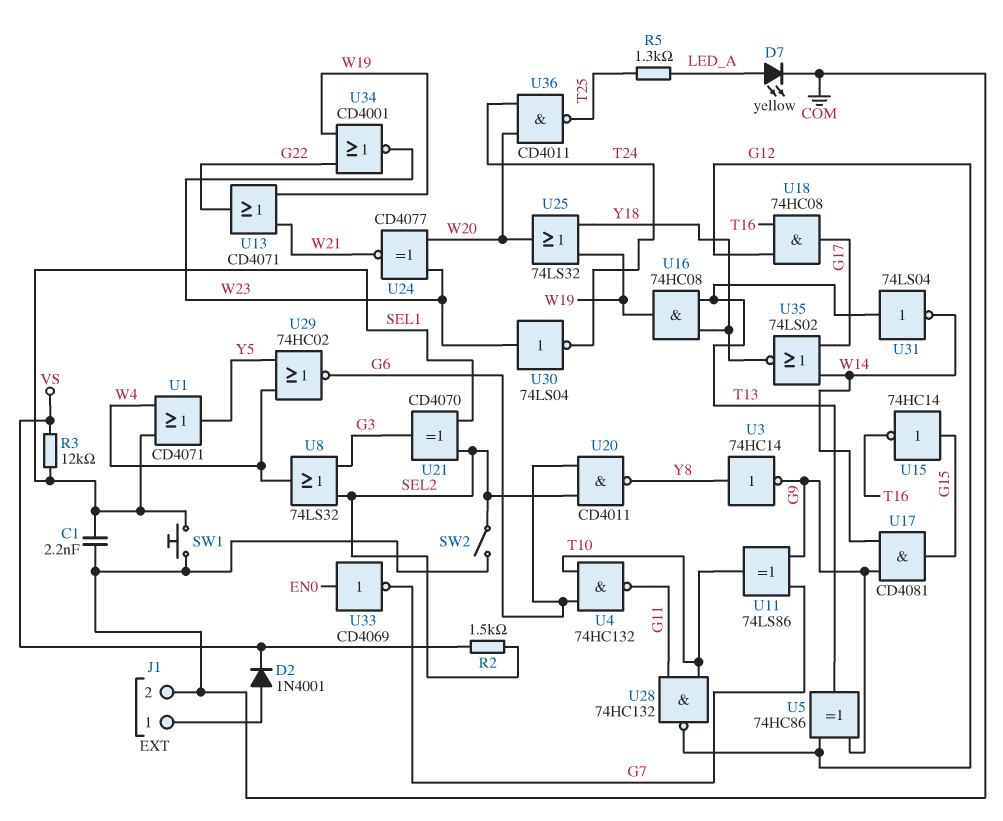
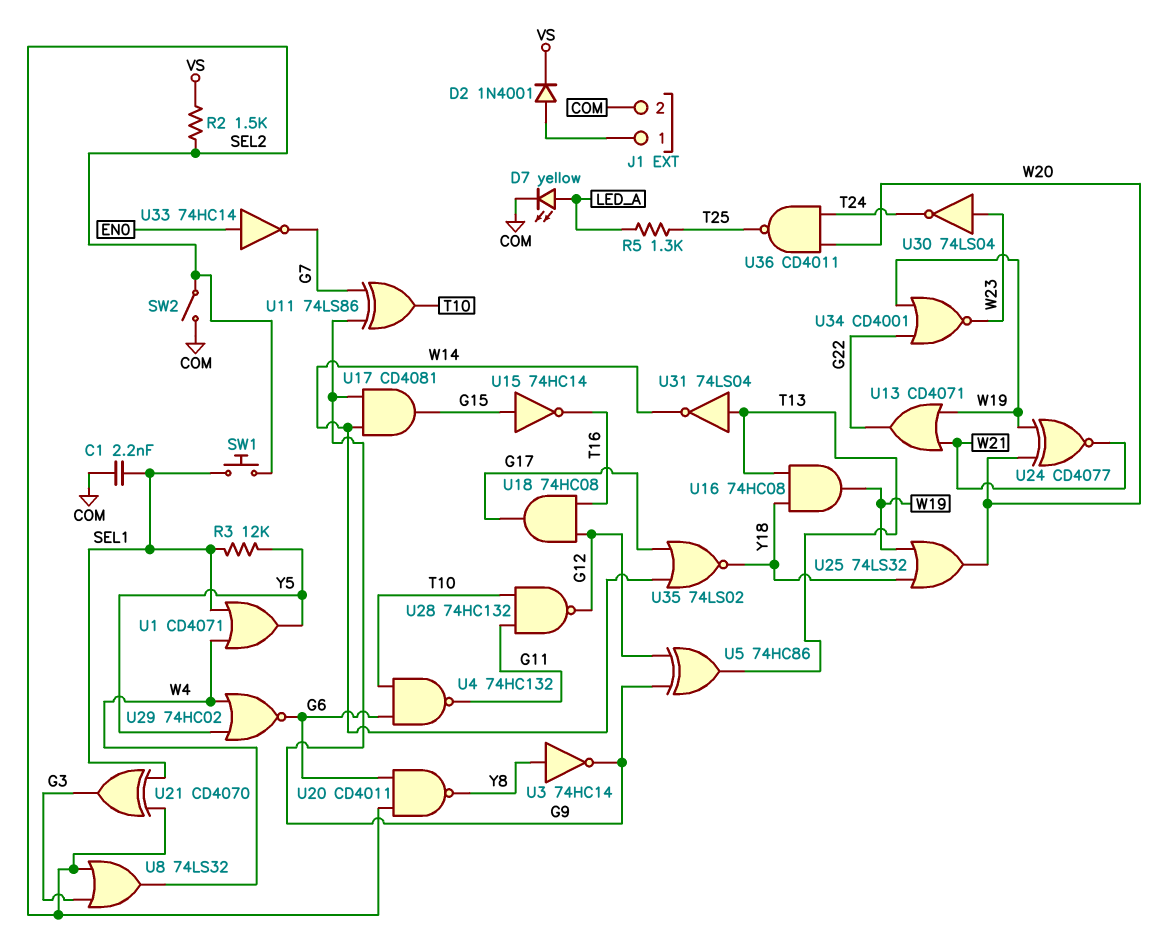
R3: 12k (SEL1, VS) -> 12k (SEL1, Y5)
SW1: button (COM, SEL1) -> button (SEL1, SEL2)
U24: XNOR CD4077 (in W20, in W23, out W21) -> XNOR CD4077 (in W19, in W20, out W21)
U33: NOT CD4069 (in EN0, out G7) -> NOT 74HC14 (in EN0, out G7)

